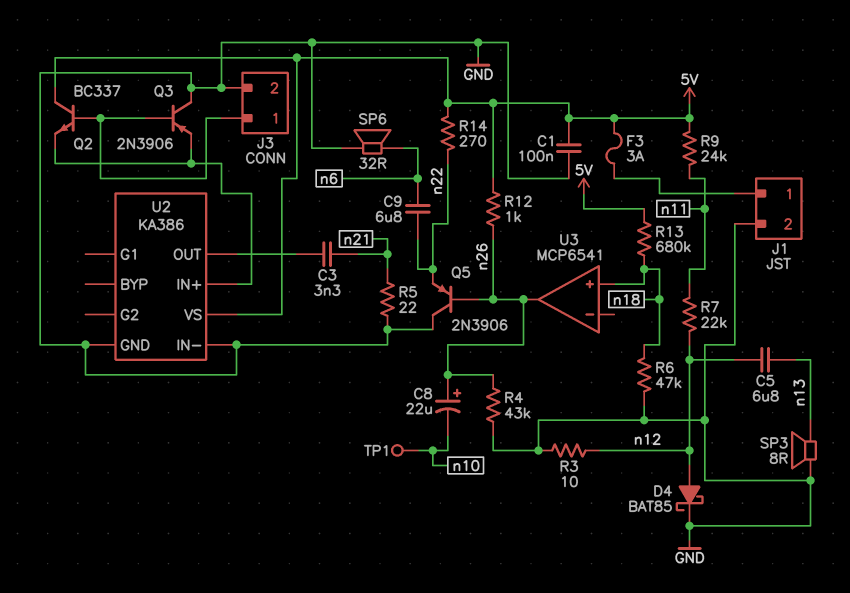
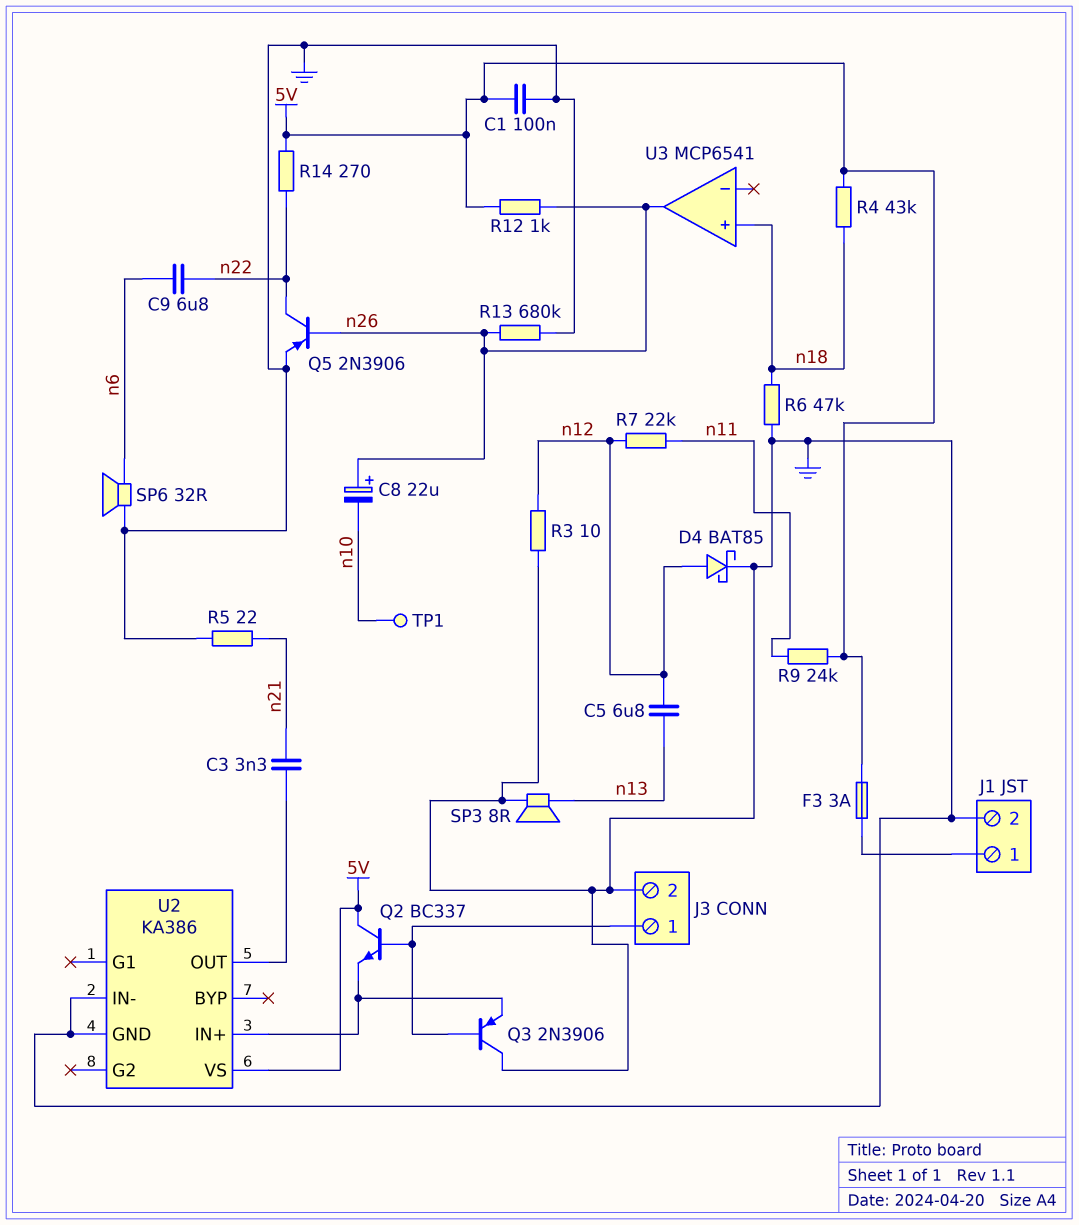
Q5: PNP 2N3906 (B n26, C GND, E n22) -> PNP 2N3906 (B n26, C n22, E GND)
R4: 43k (GND, n26) -> 43k (5V, n18)
R13: 680k (5V, n18) -> 680k (GND, n26)

